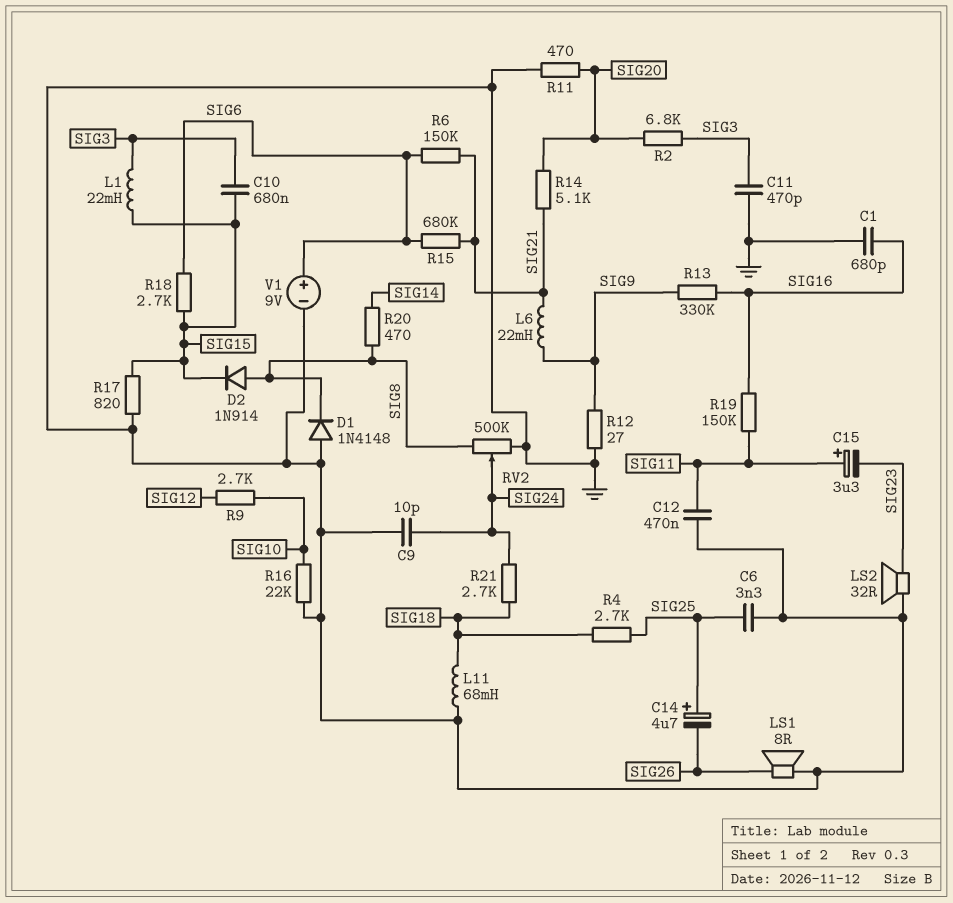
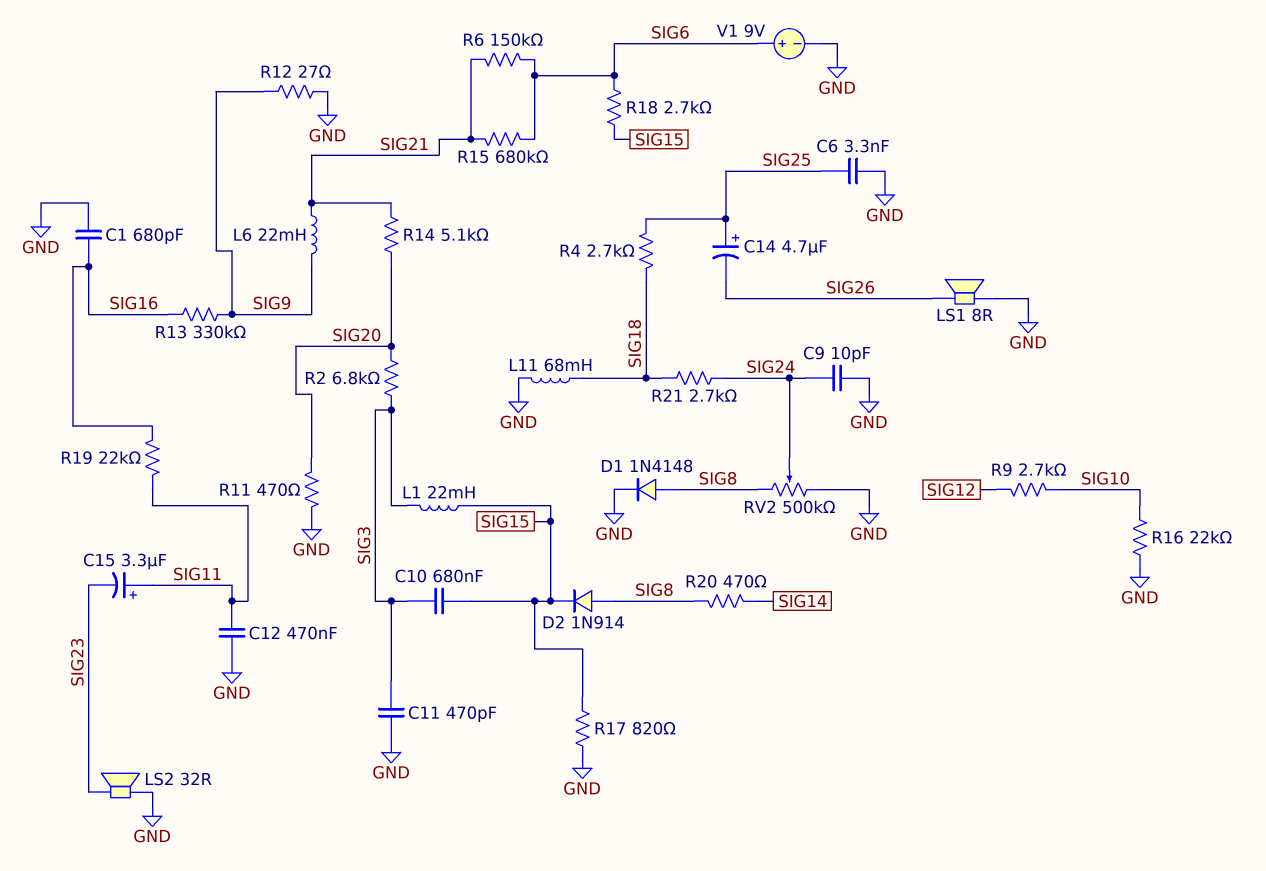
D1: diode 1N4148 (A GND, K SIG8) -> diode 1N4148 (A SIG8, K GND)
R19: 150k (SIG11, SIG16) -> 22k (SIG11, SIG16)

